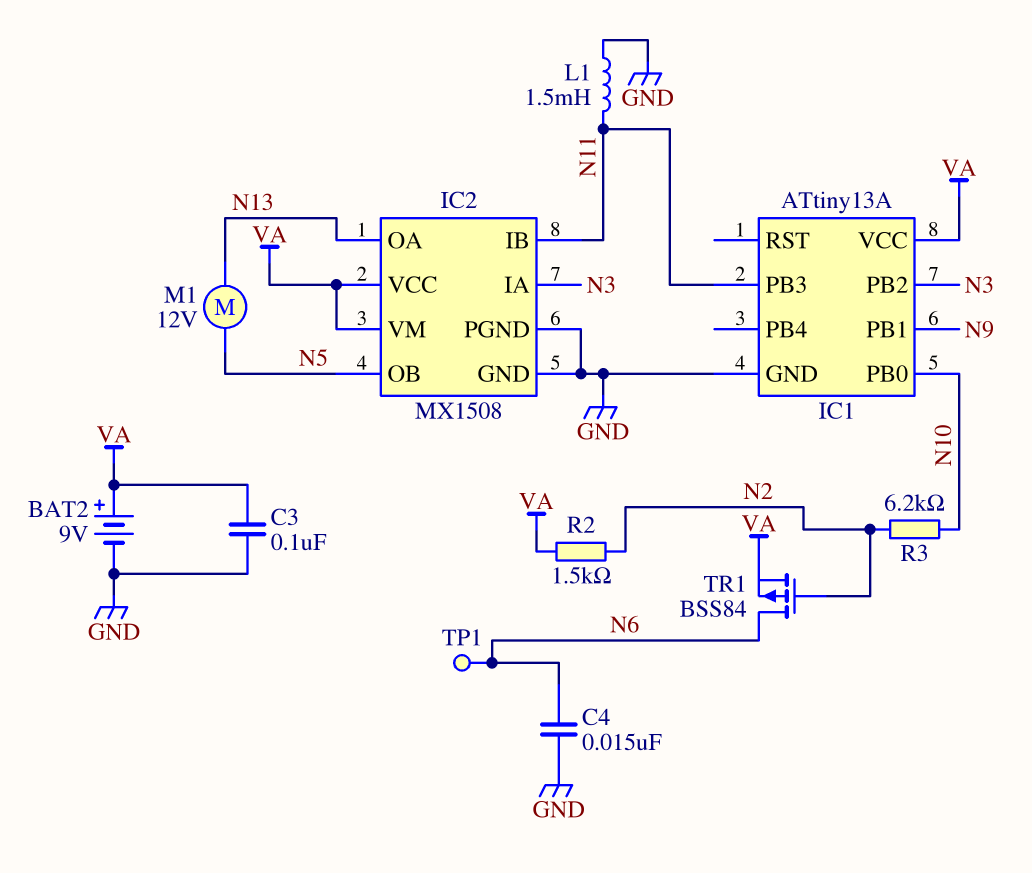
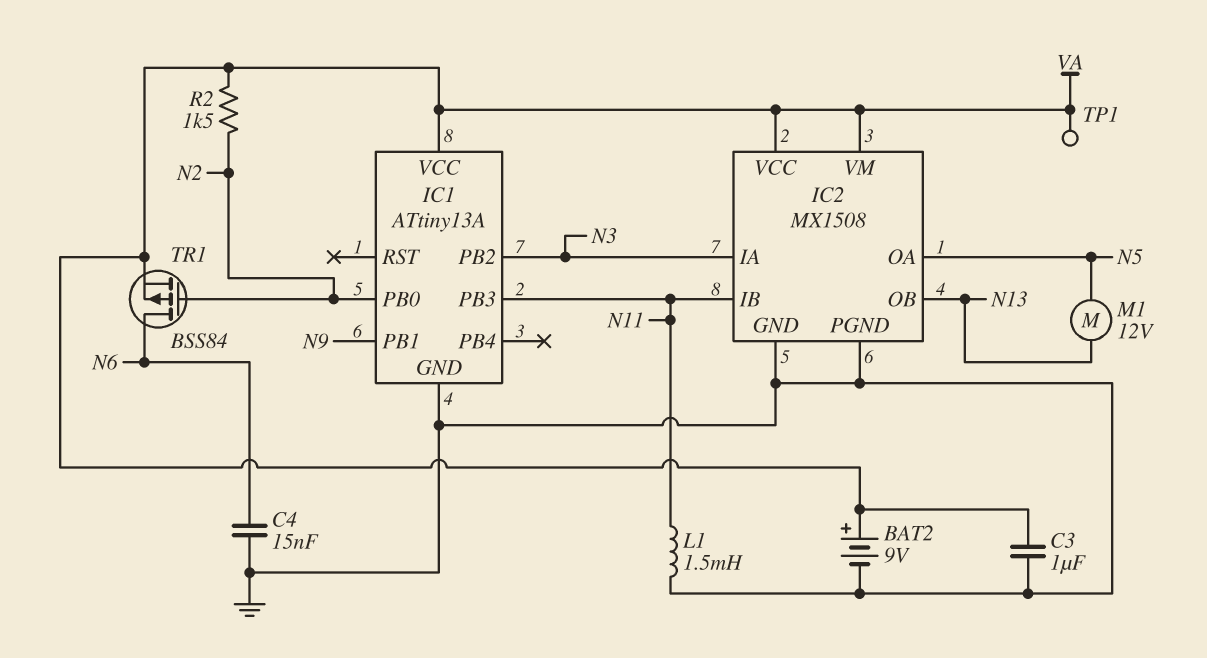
C3: 100nF (GND, VA) -> 1uF (GND, VA)
IC1 pin PB0: N10 -> N2
IC2 pin OA: N13 -> N5
IC2 pin OB: N5 -> N13
R3: 6.2k (N2, N10) -> none
TP1: test point (N6) -> test point (VA)

